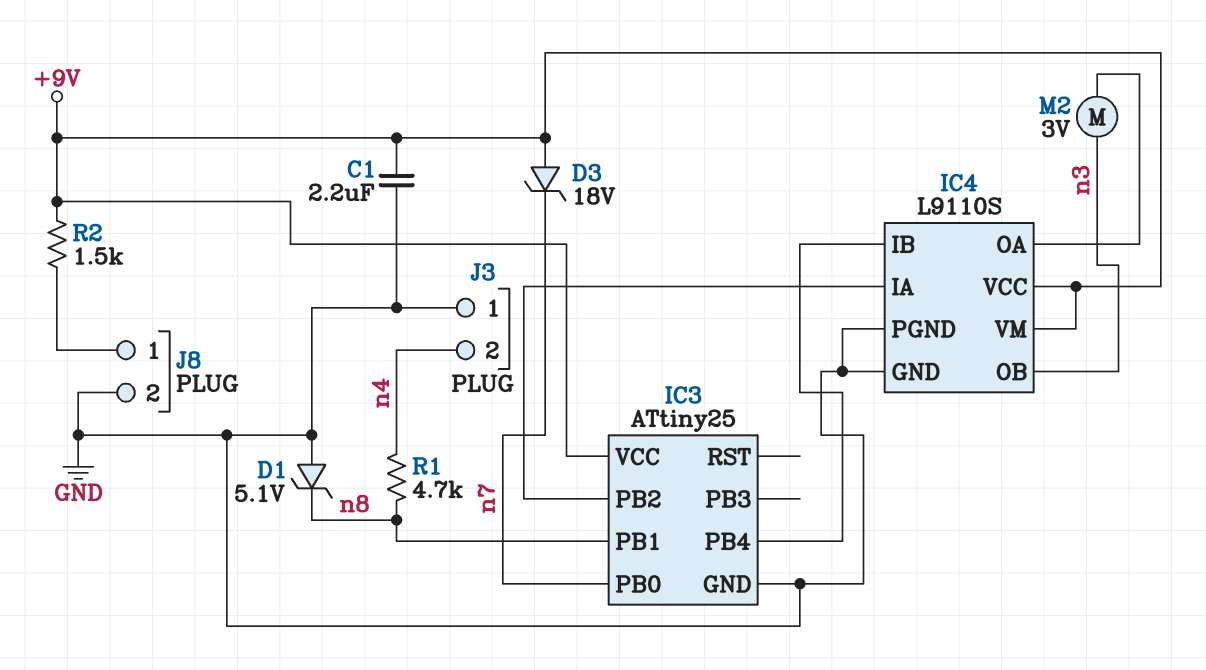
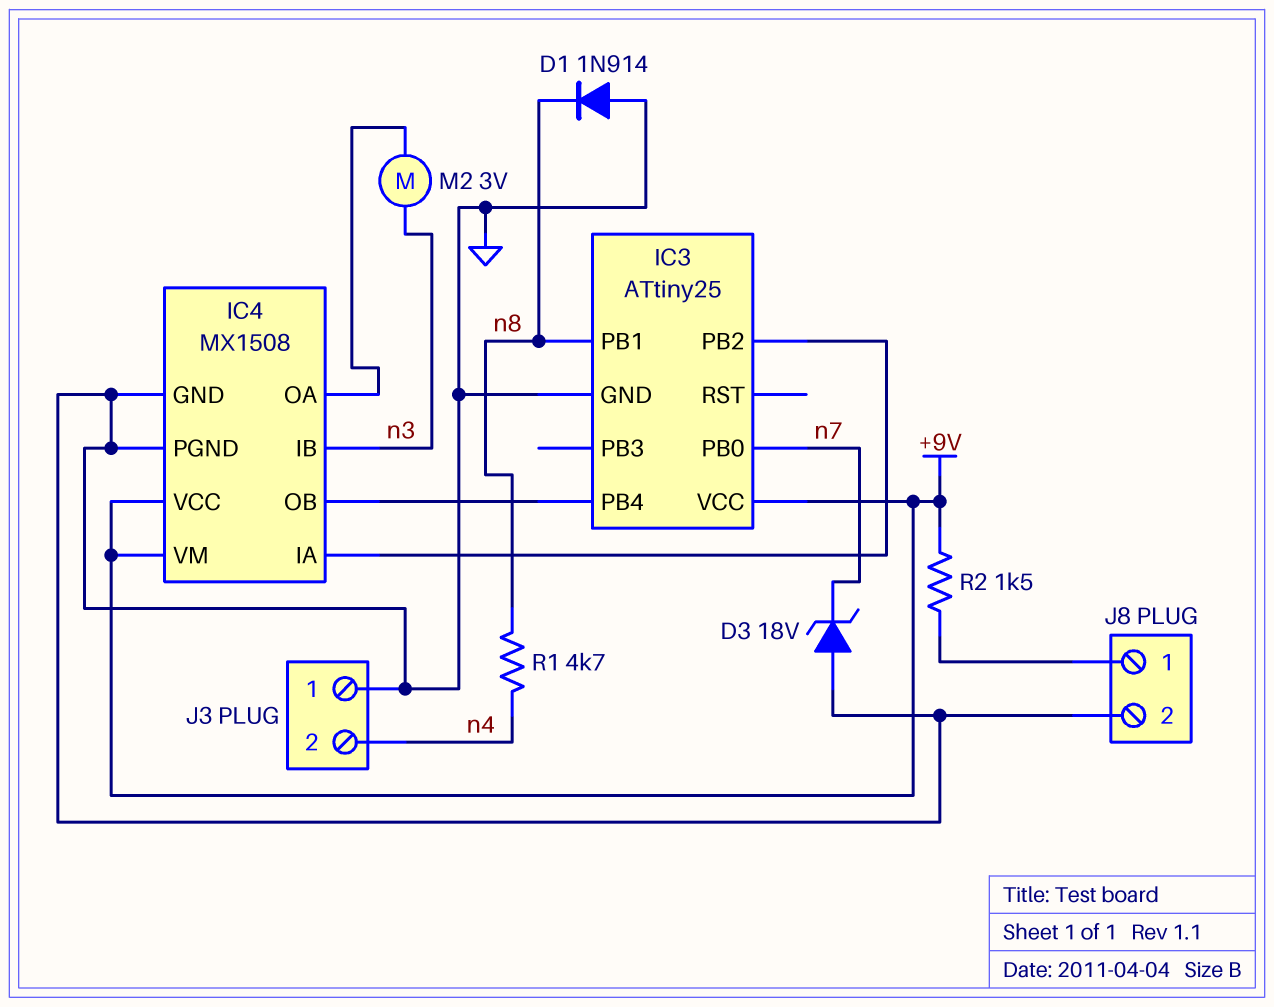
C1: 2.2uF (+9V, GND) -> none
D1: zener 5.1V (A GND, K n8) -> diode 1N914 (A GND, K n8)
D3: zener 18V (A +9V, K n7) -> zener 18V (A GND, K n7)
IC4: L9110S -> MX1508
IC4 pin IB: IC3/PB4 -> n3
IC4 pin OB: n3 -> IC3/PB4

